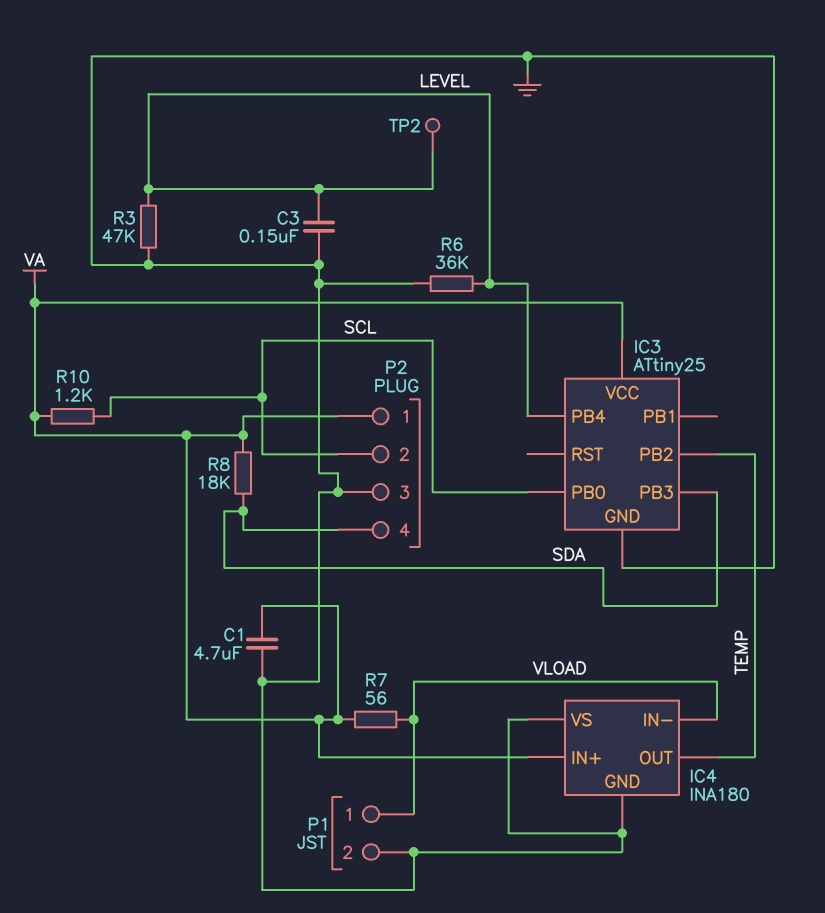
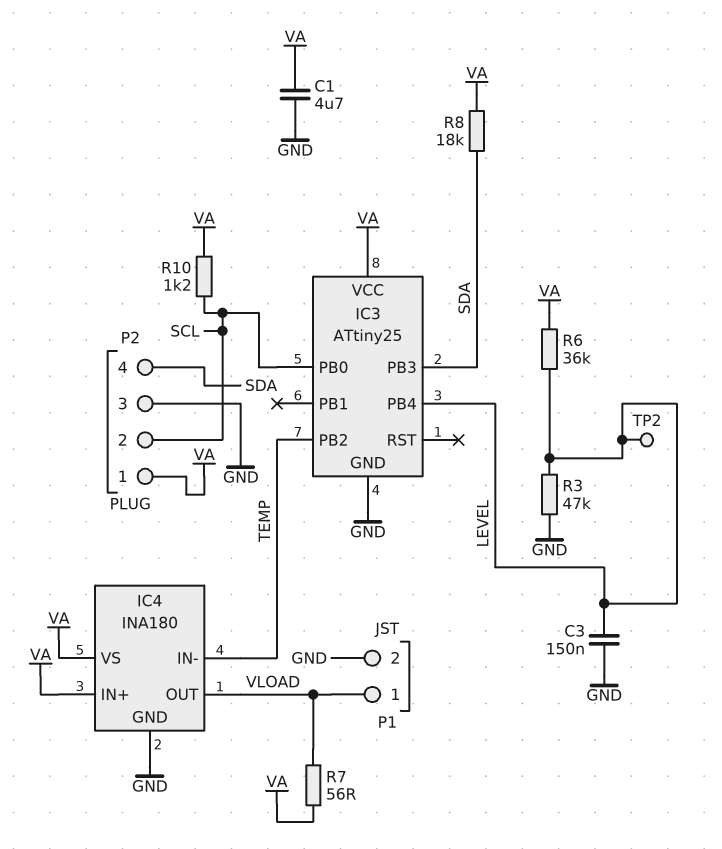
IC4 pin IN-: VLOAD -> TEMP
IC4 pin OUT: TEMP -> VLOAD
IC4 pin VS: GND -> VA
R6: 36k (GND, LEVEL) -> 36k (LEVEL, VA)

